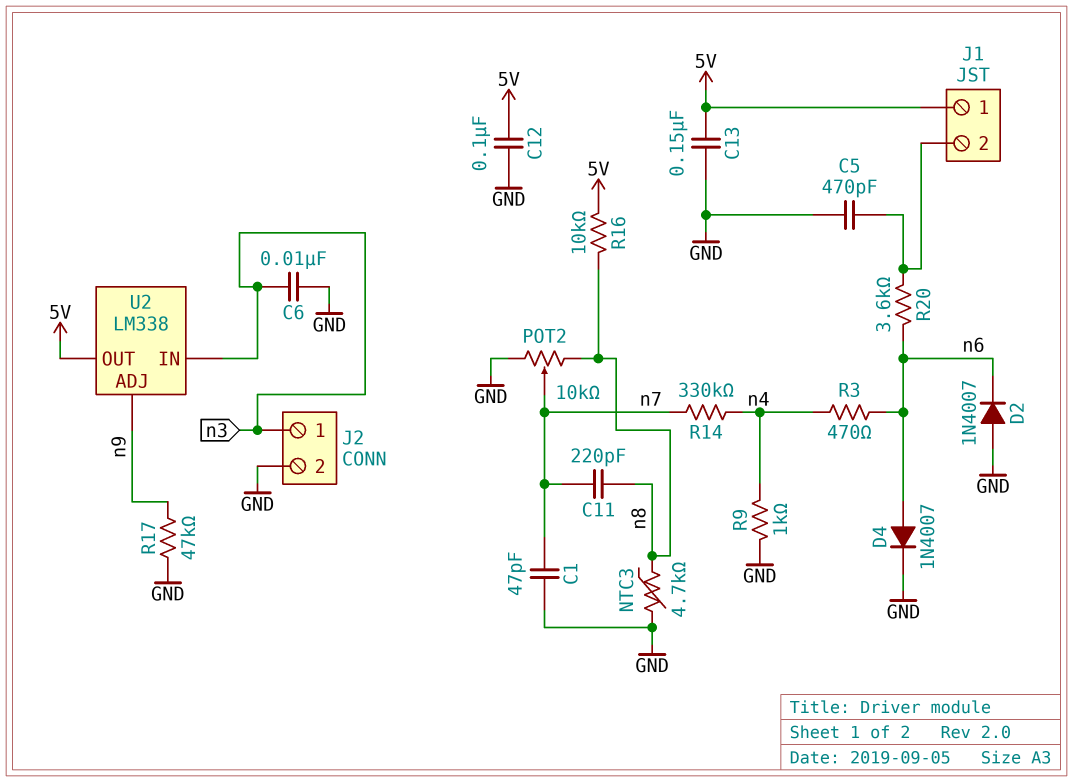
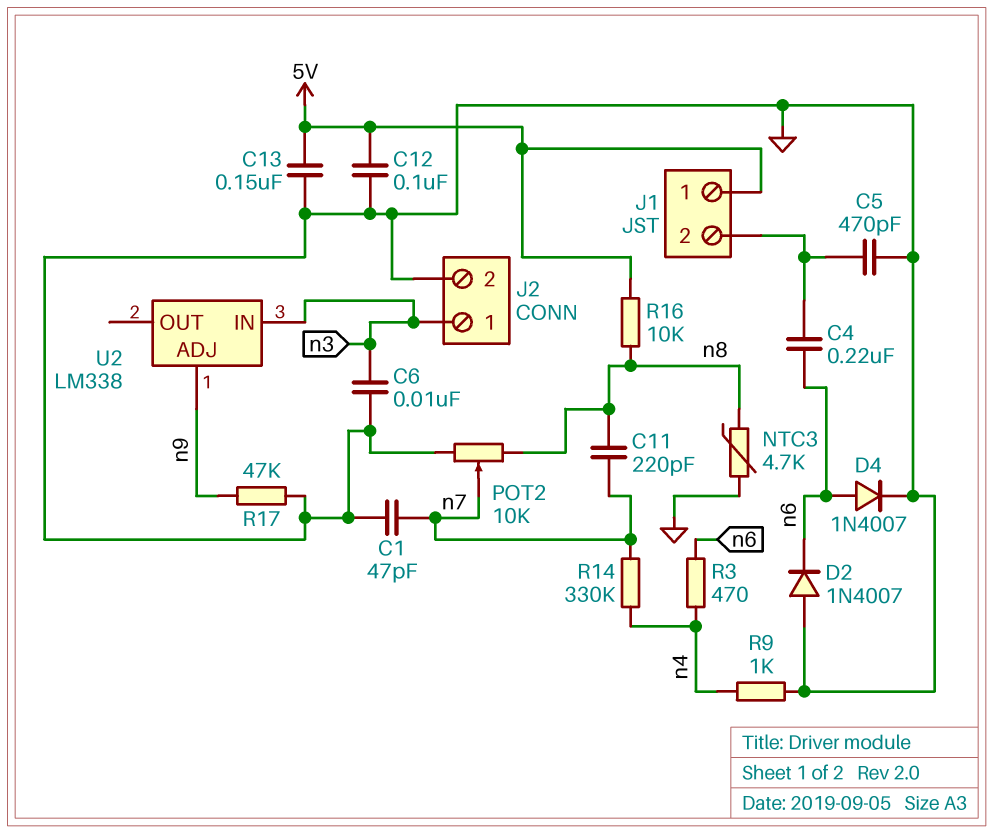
C4: none -> 220nF (J1/2, n6)
R20: 3.6k (J1/2, n6) -> none
U2 pin OUT: 5V -> none

